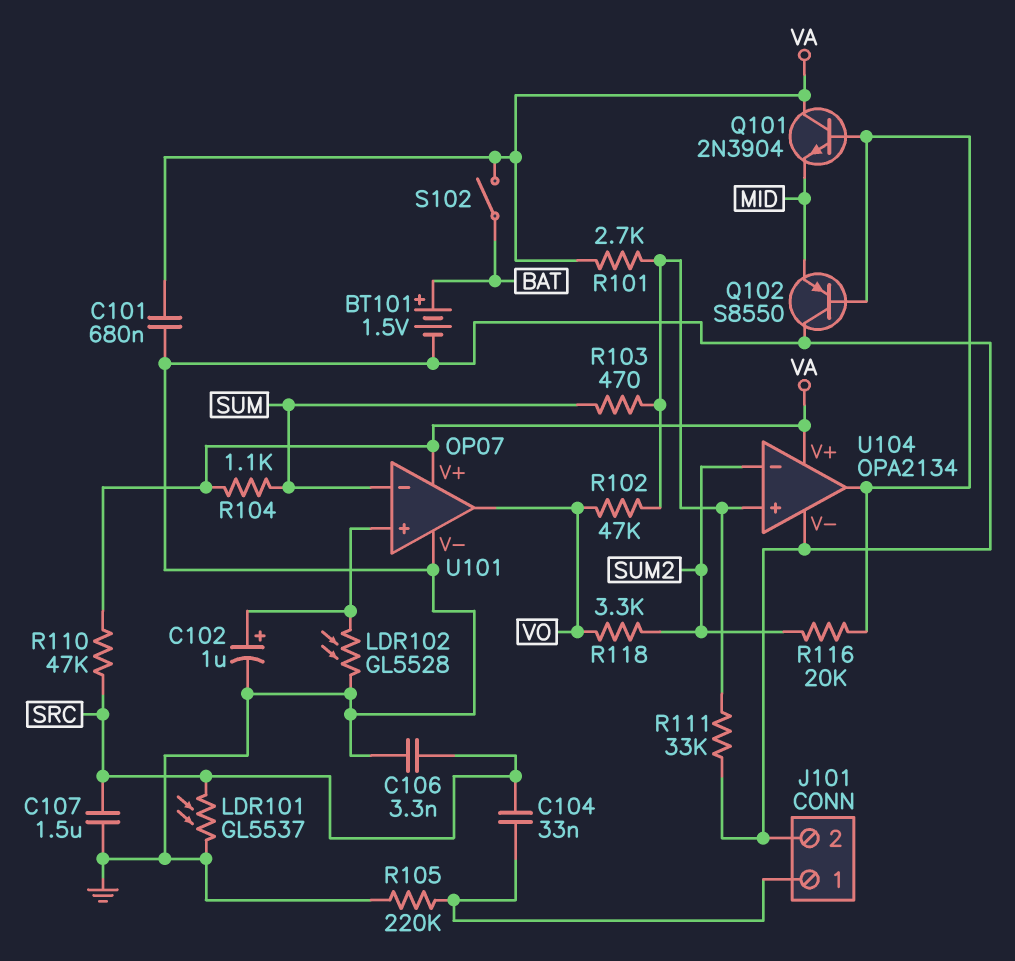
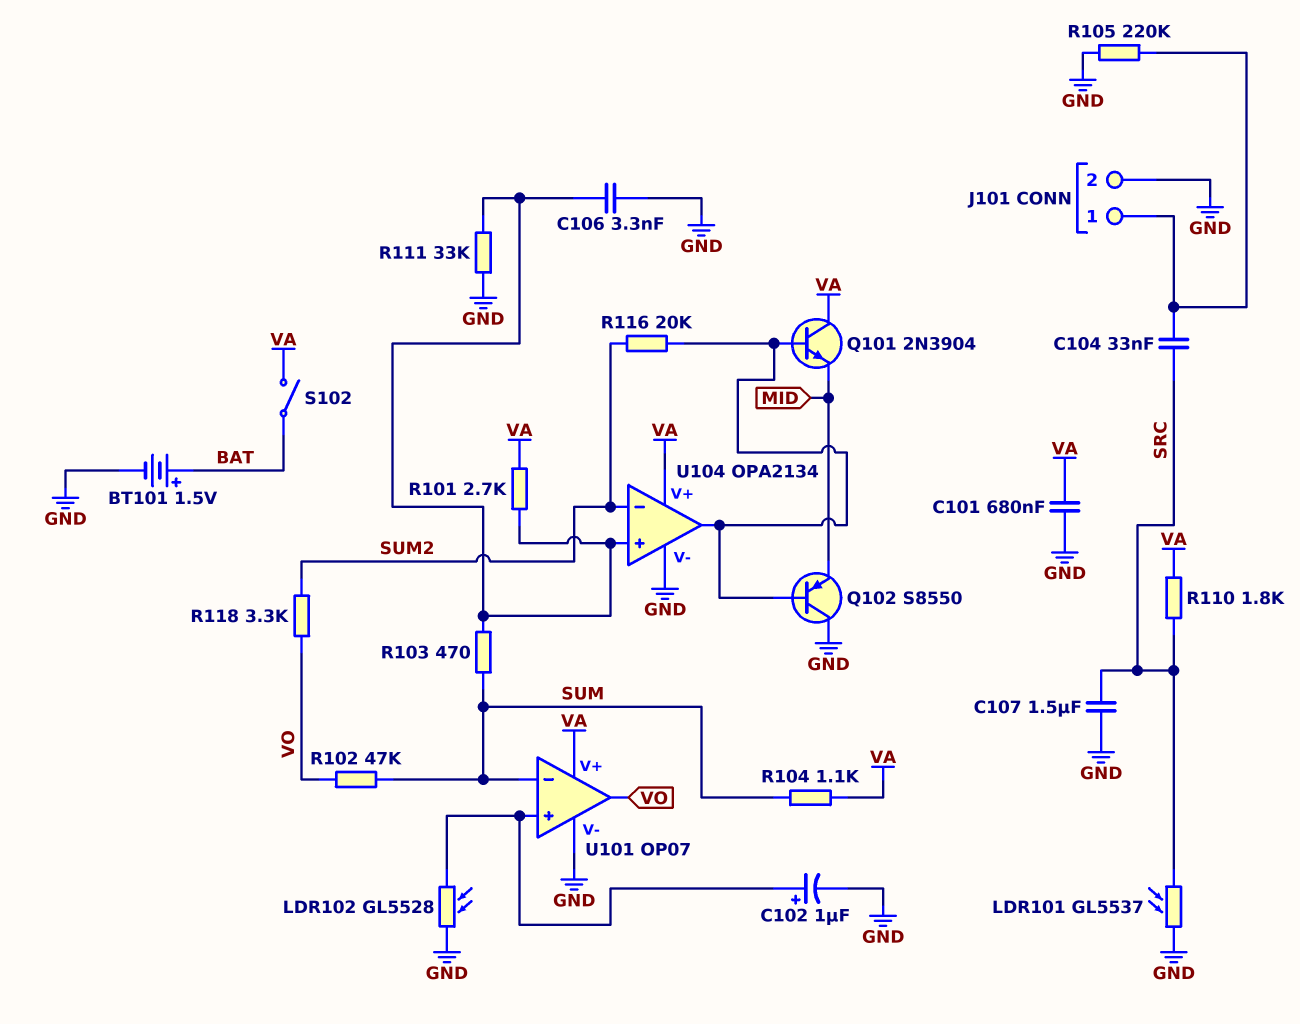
C106: 3.3nF (GND, SRC) -> 3.3nF (GND, U104/in+)
R102: 47k (U104/in+, VO) -> 47k (SUM, VO)
R110: 47k (SRC, VA) -> 1.8k (SRC, VA)

